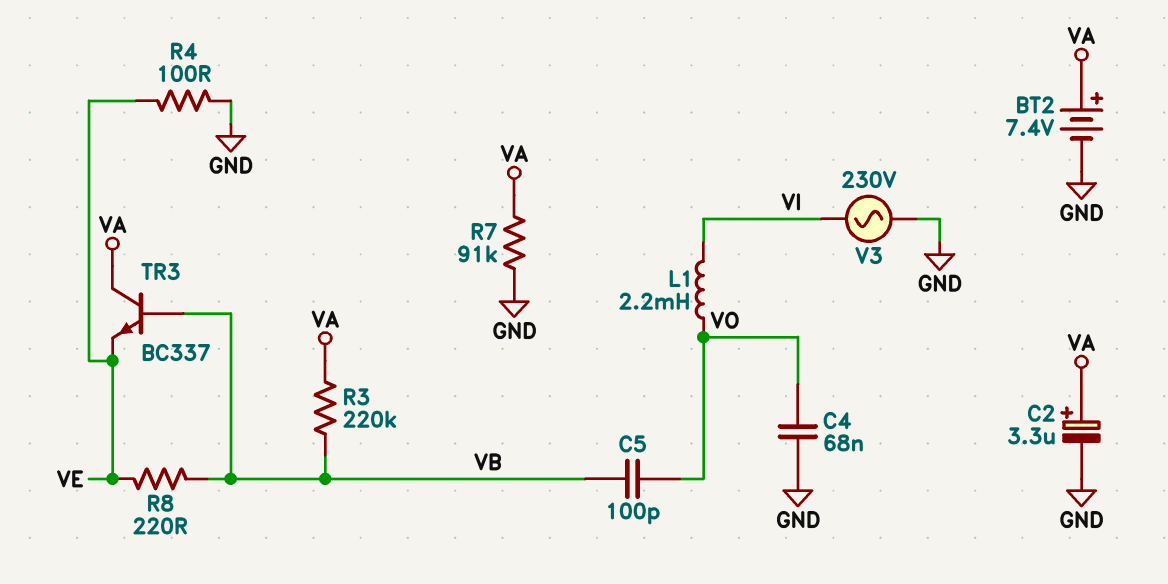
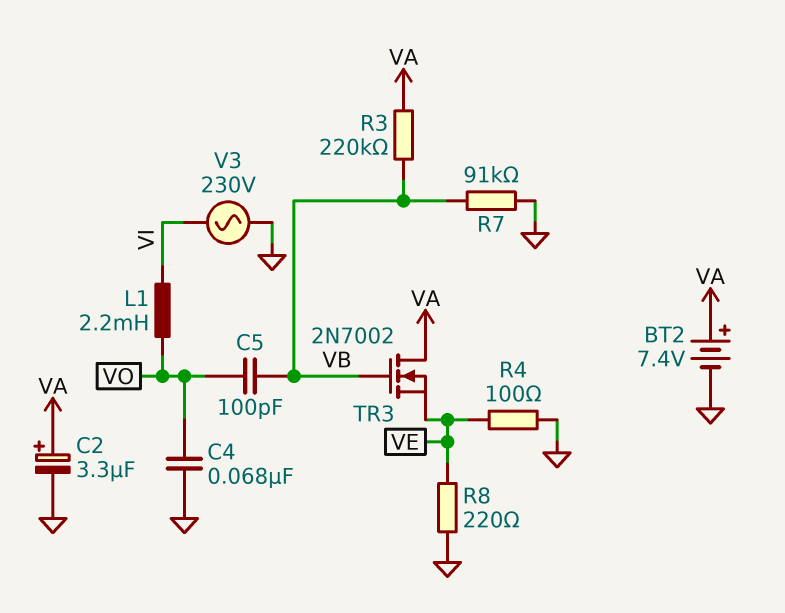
R7: 91k (GND, VA) -> 91k (GND, VB)
R8: 220 (VB, VE) -> 220 (GND, VE)
TR3: NPN BC337 (B VB, C VA, E VE) -> NMOS 2N7002 (G VB, D VA, S VE)

